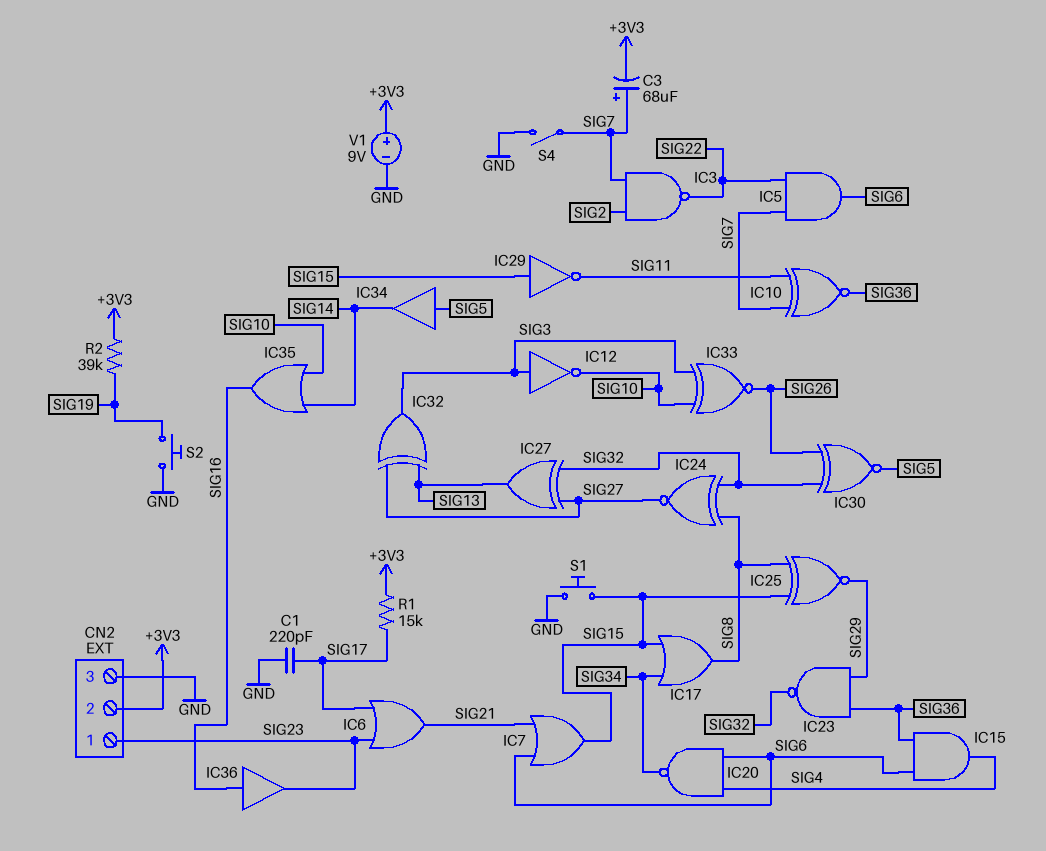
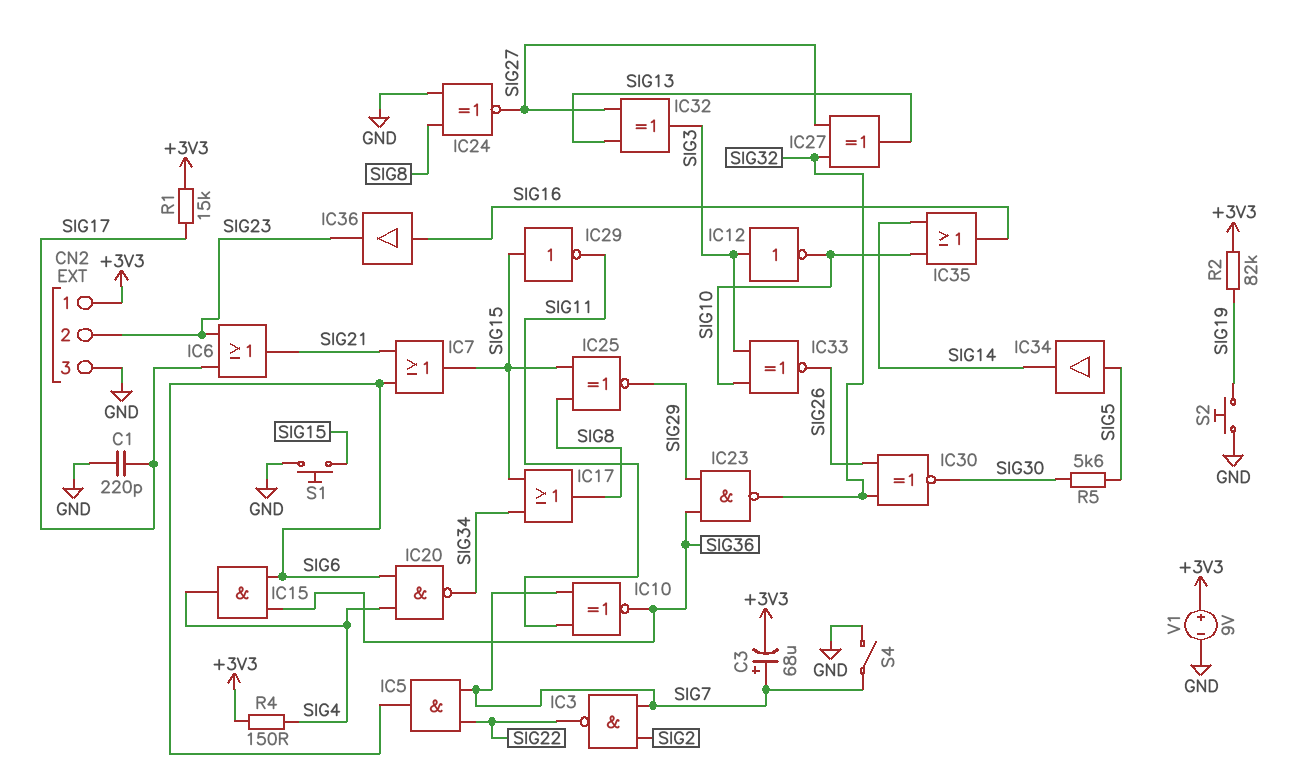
CN2 pin 1: SIG23 -> +3V3
CN2 pin 2: +3V3 -> SIG23
IC24: XNOR (in SIG8, in SIG32, out SIG27) -> XNOR (in GND, in SIG8, out SIG27)
IC30: XNOR (in SIG26, in SIG32, out SIG5) -> XNOR (in SIG26, in SIG32, out SIG30)
R2: 39k (+3V3, SIG19) -> 82k (+3V3, SIG19)
R4: none -> 150 (+3V3, SIG4)
R5: none -> 5.6k (SIG5, SIG30)

